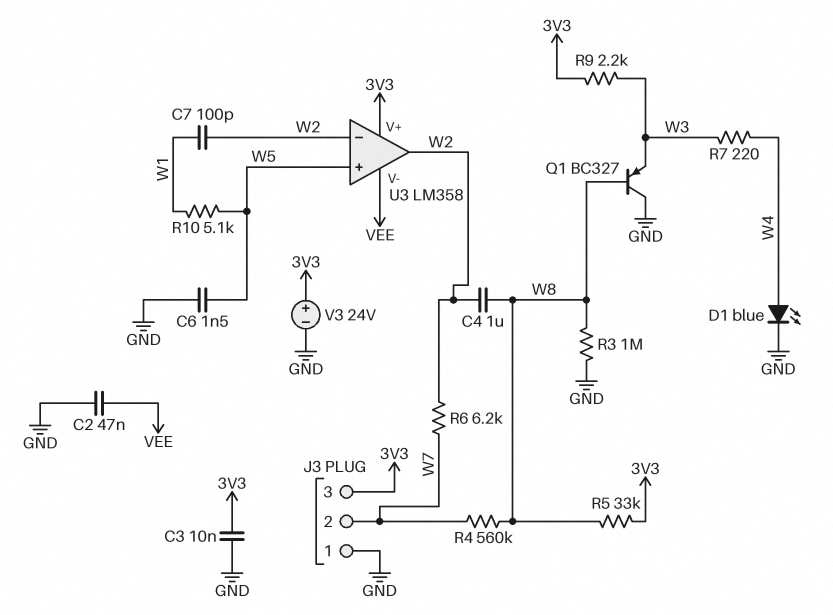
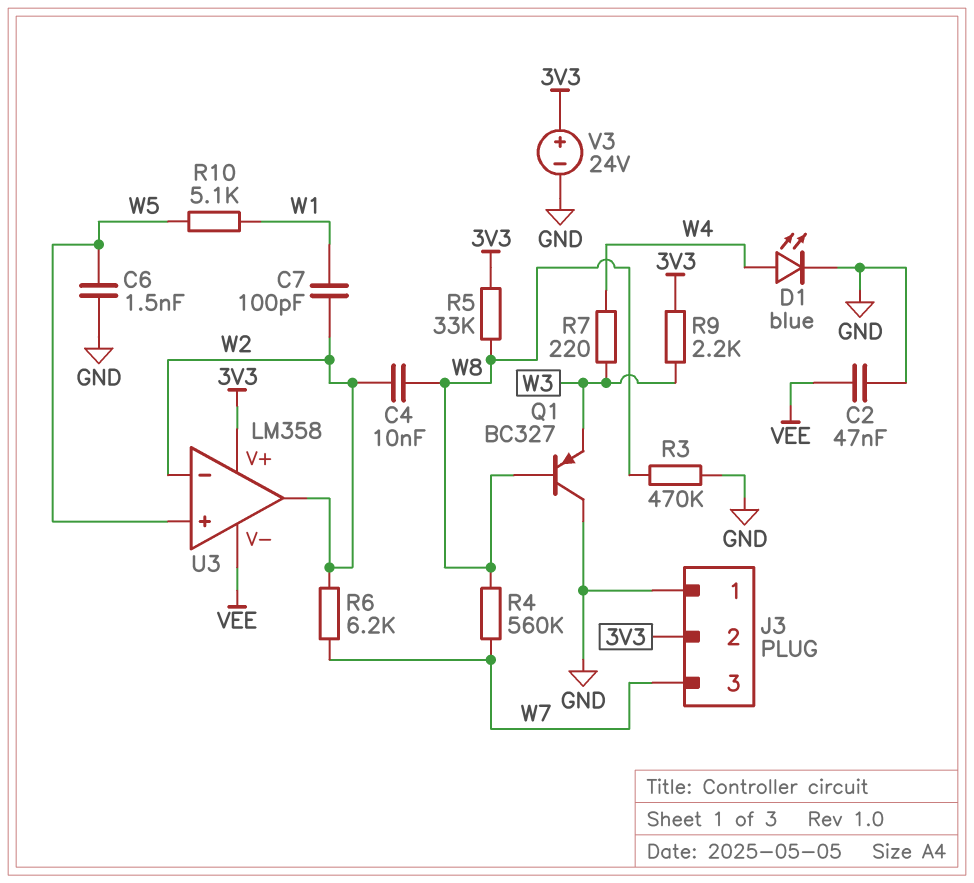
C3: 10nF (3V3, GND) -> none
C4: 1uF (W2, W8) -> 10nF (W2, W8)
J3 pin 2: W7 -> 3V3
J3 pin 3: 3V3 -> W7
R3: 1M (GND, W8) -> 470k (GND, W8)

